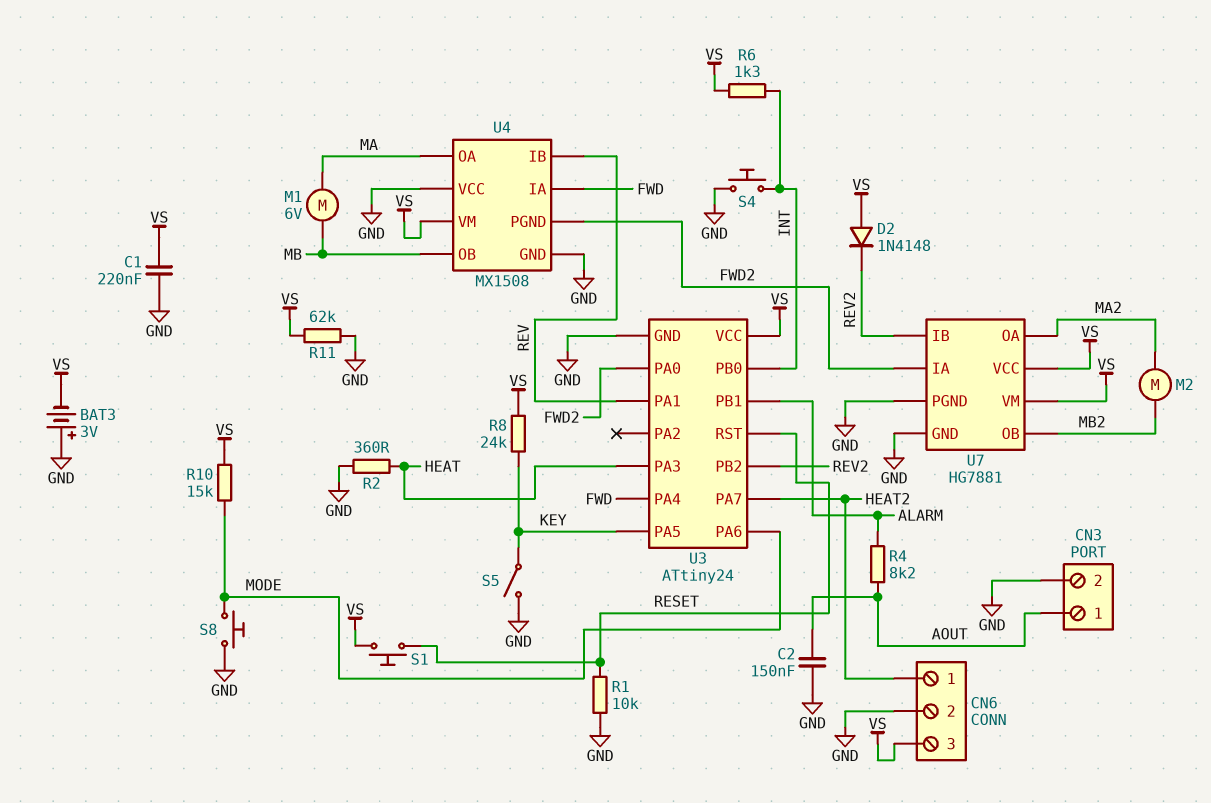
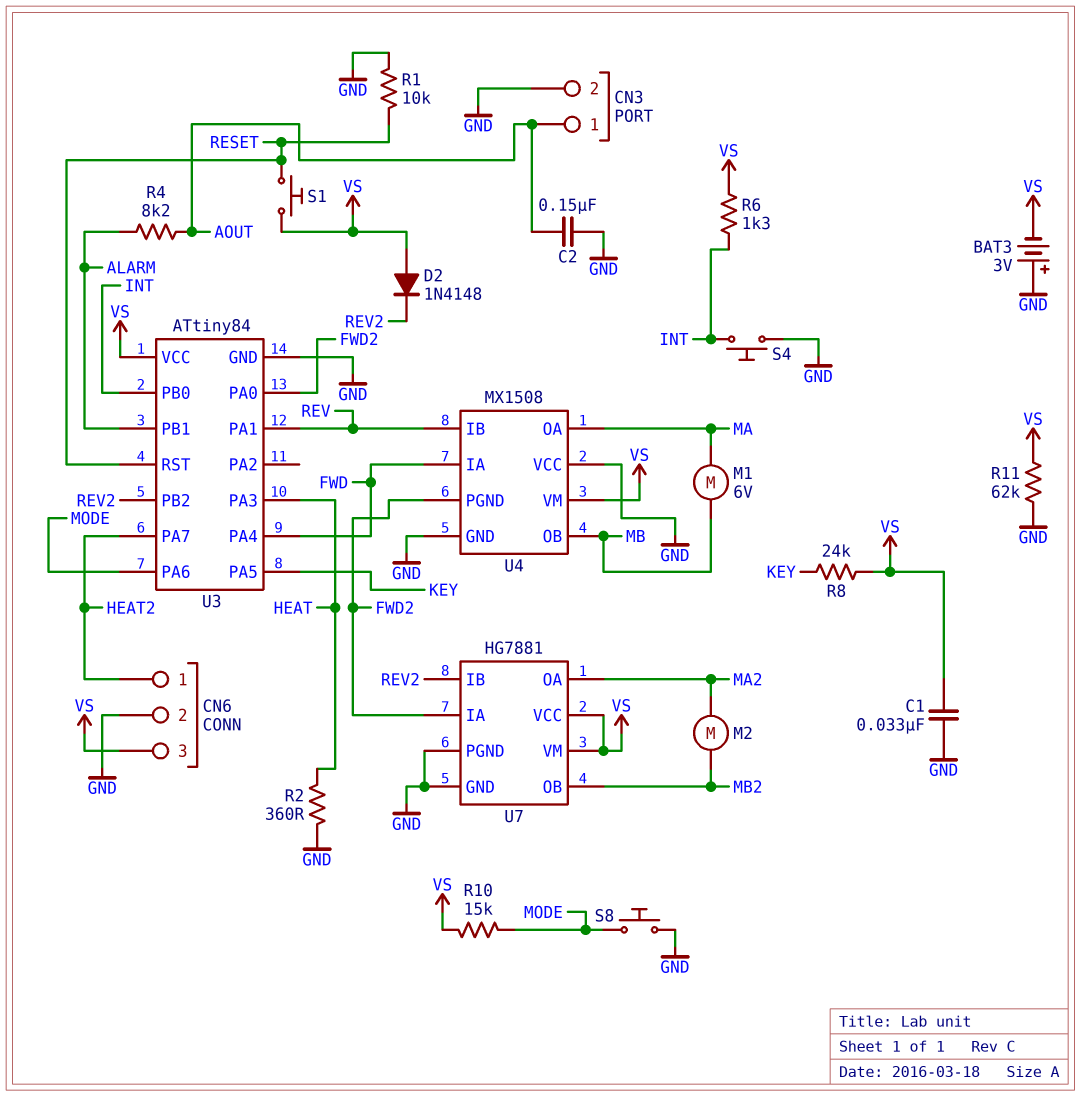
C1: 220nF (GND, VS) -> 33nF (GND, VS)
S5: switch (GND, KEY) -> none
U3: ATtiny24 -> ATtiny84

